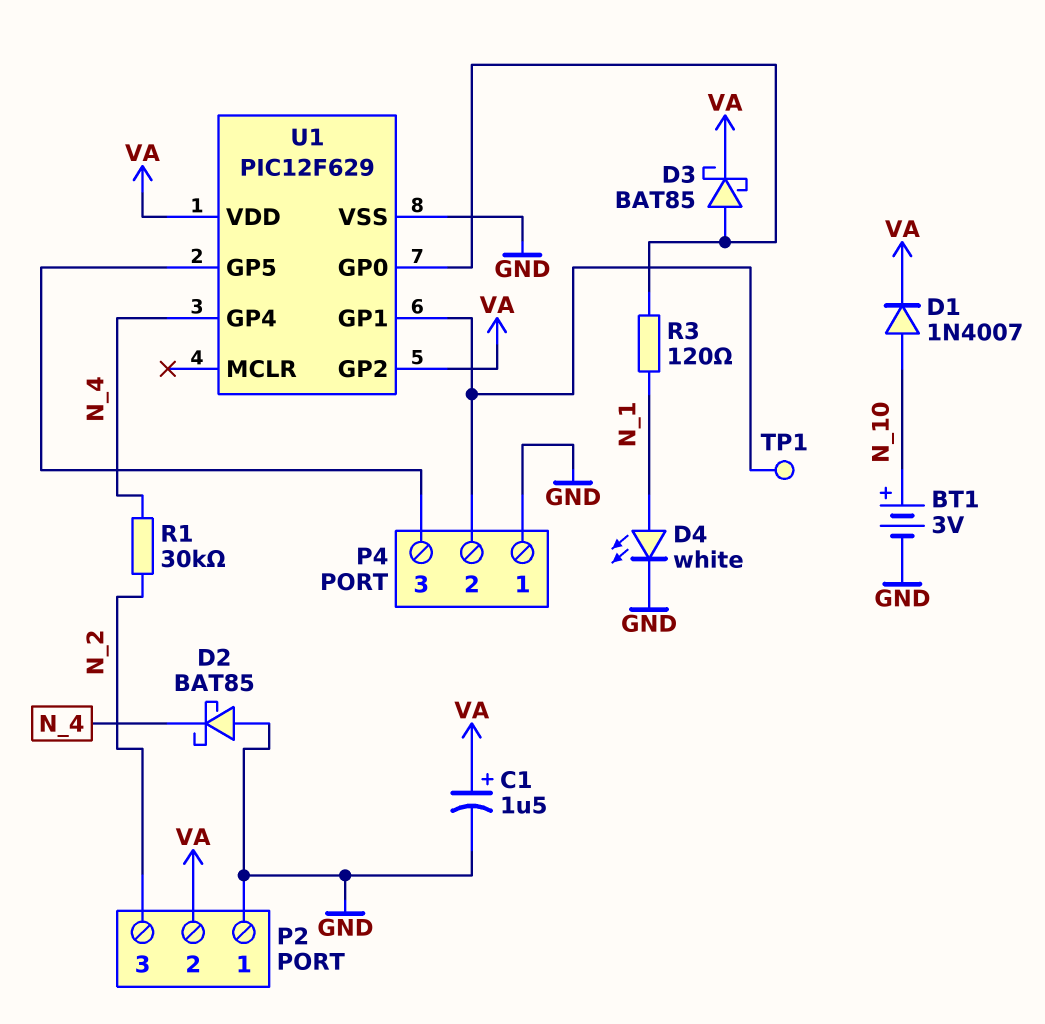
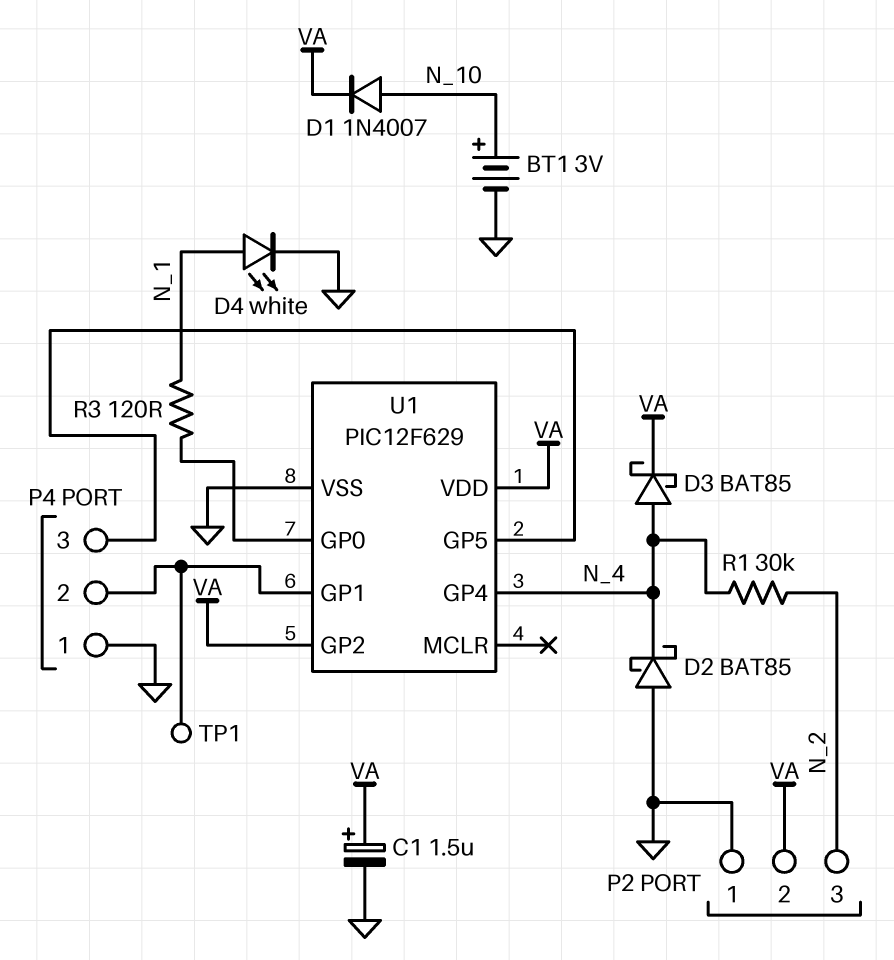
D3: schottky BAT85 (A U1/GP0, K VA) -> schottky BAT85 (A N_4, K VA)

